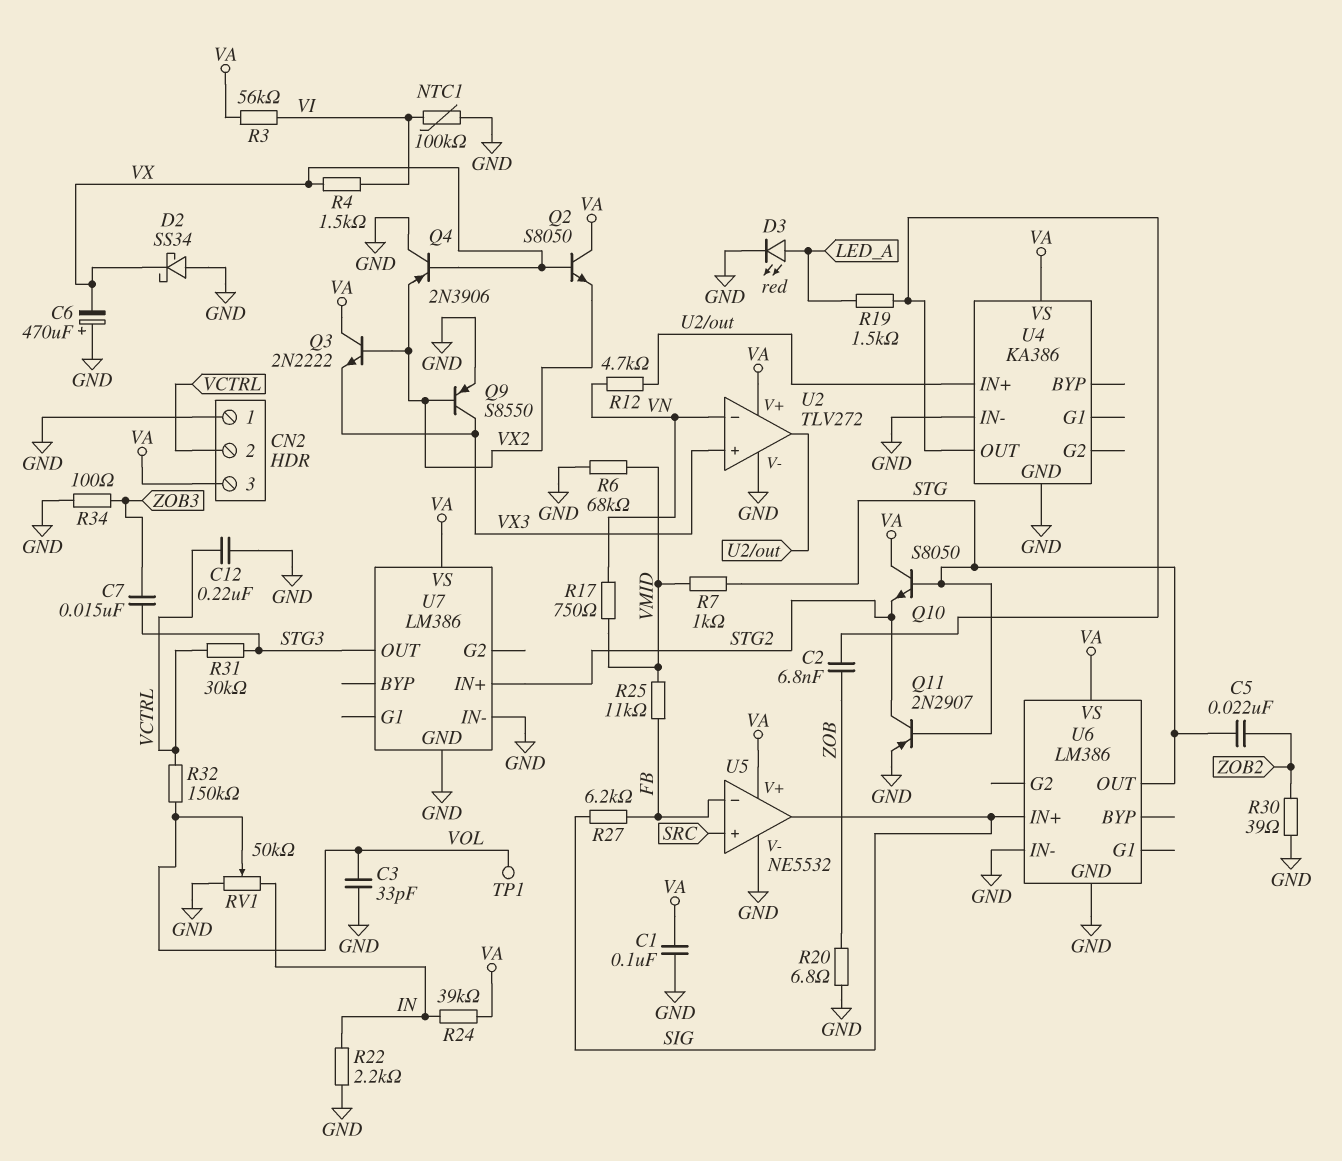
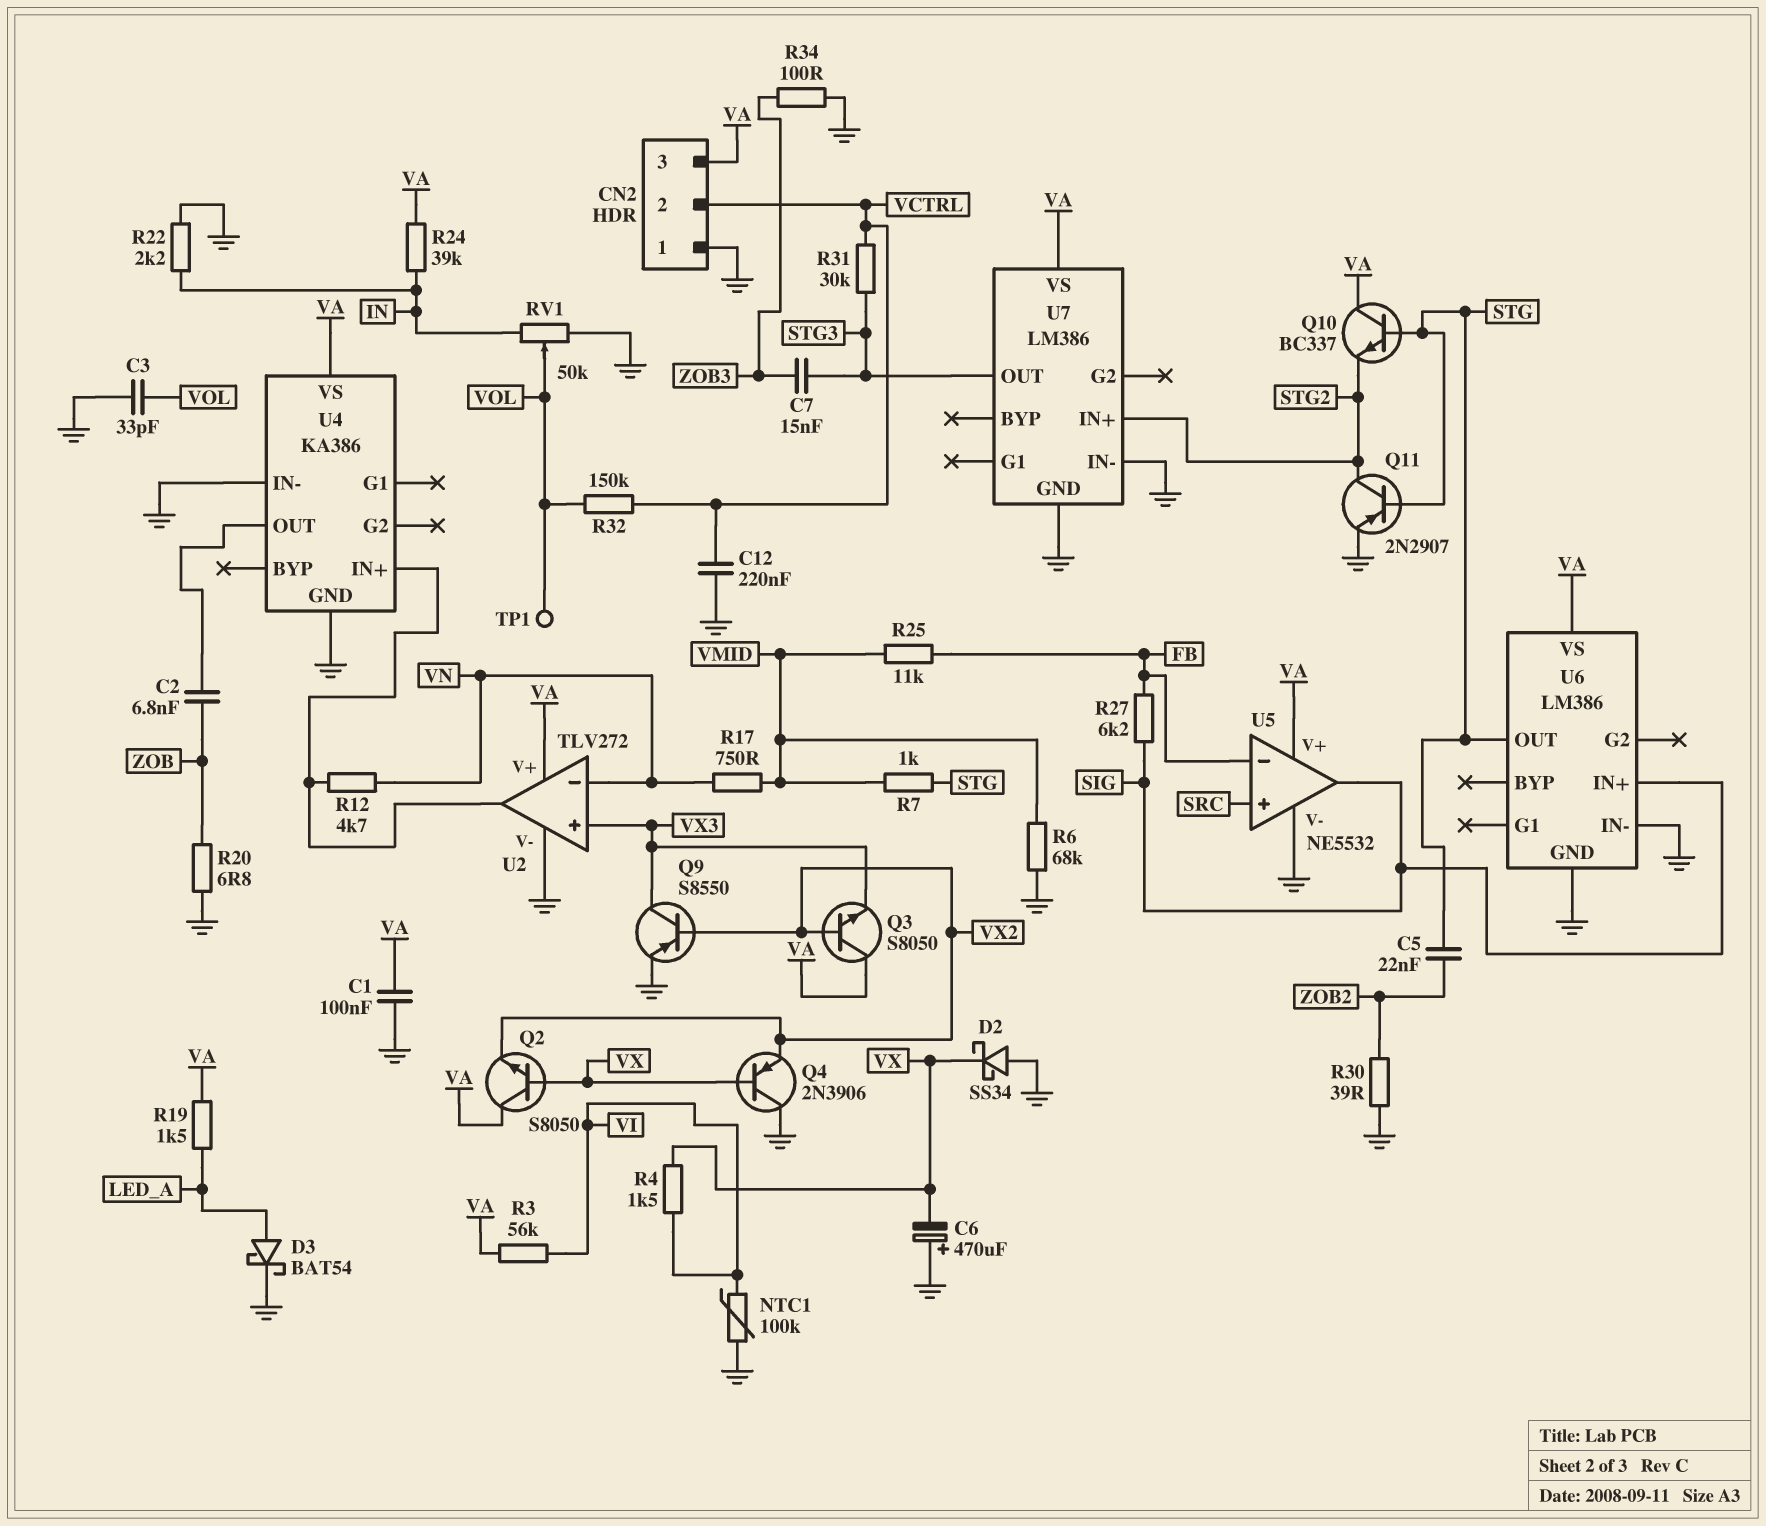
D3: LED red (A LED_A, K GND) -> schottky BAT54 (A LED_A, K GND)
Q3: NPN 2N2222 (B VX2, C VA, E VX3) -> NPN S8050 (B VX2, C VA, E VX3)
Q10: NPN S8050 (B STG, C VA, E STG2) -> NPN BC337 (B STG, C VA, E STG2)
R19: 1.5k (LED_A, U4/OUT) -> 1.5k (LED_A, VA)

